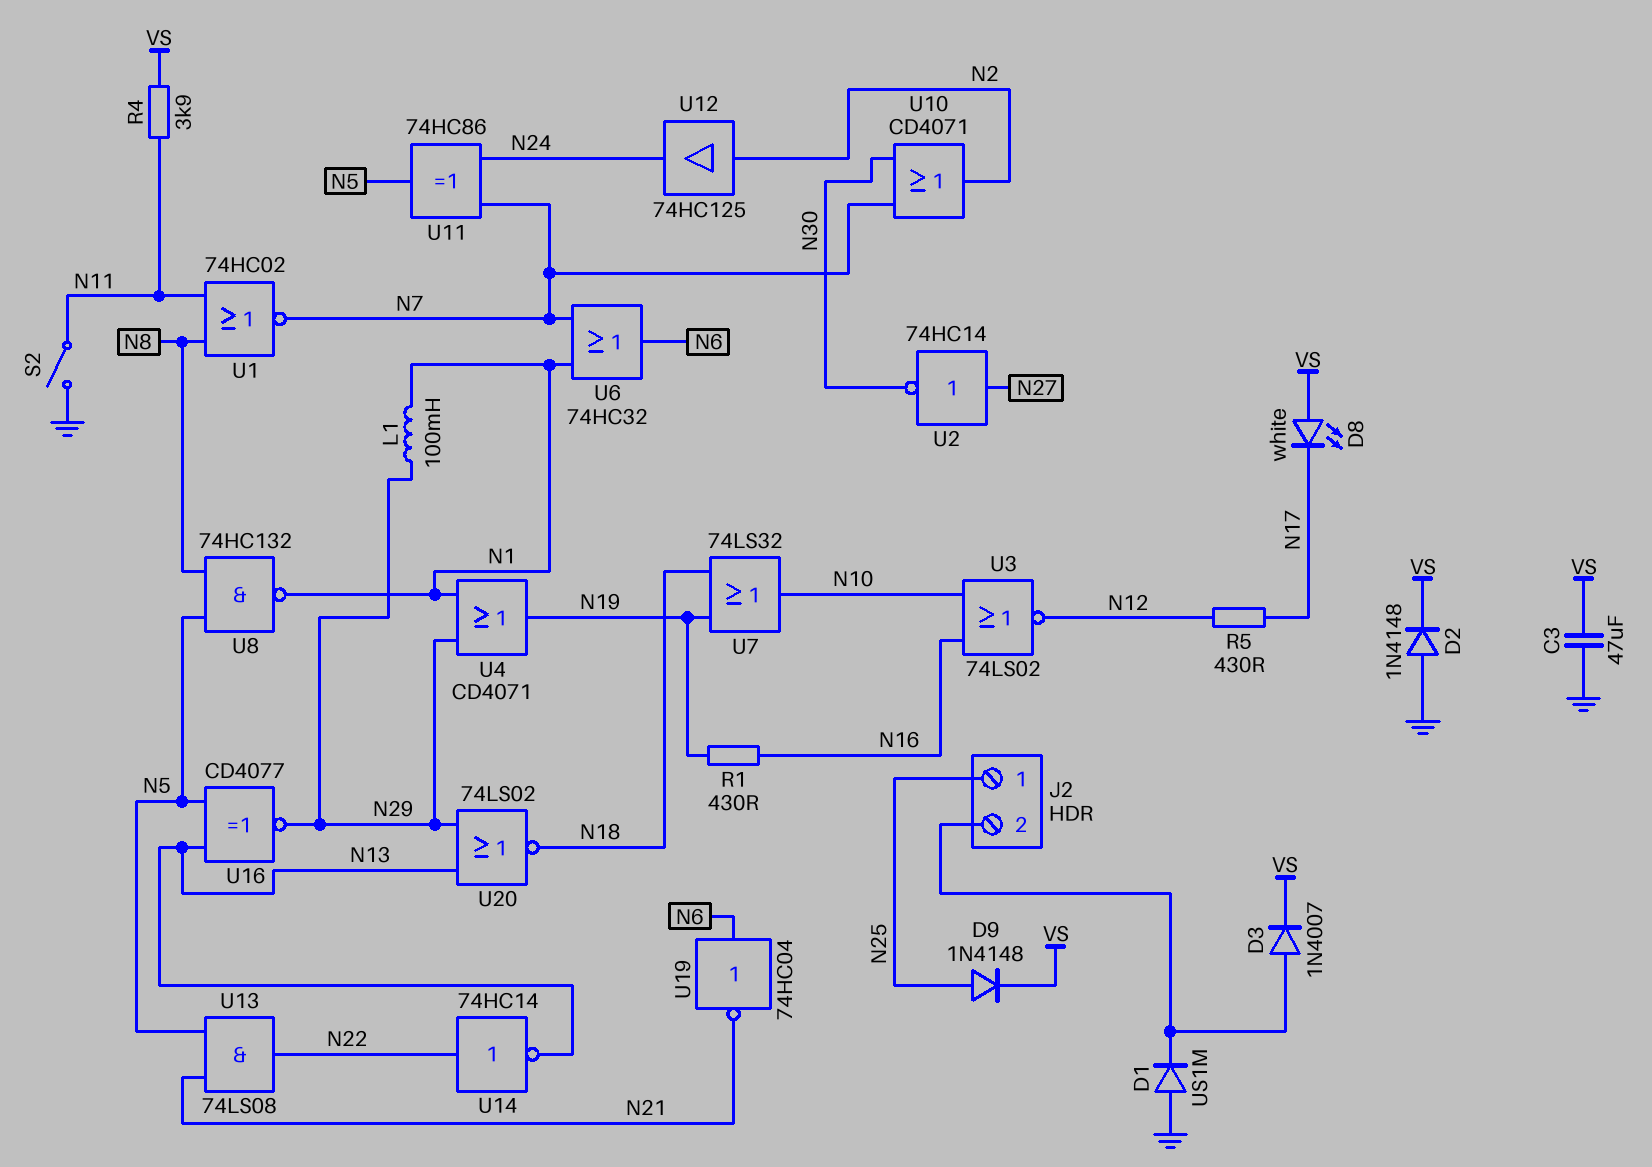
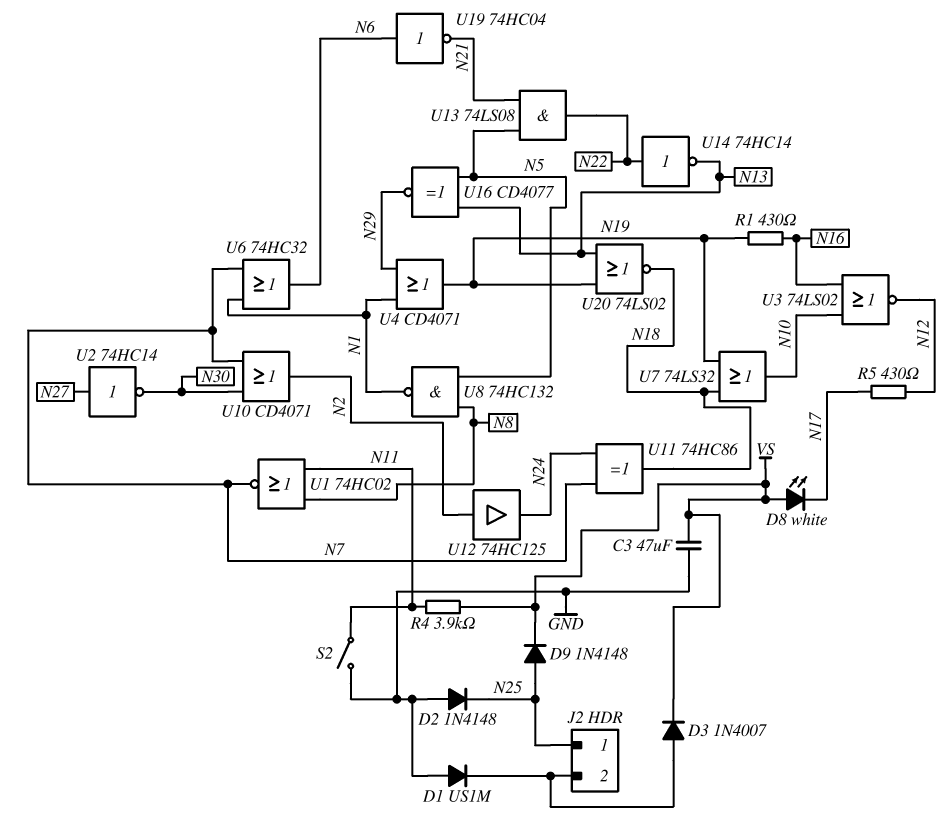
D2: diode 1N4148 (A GND, K VS) -> diode 1N4148 (A GND, K N25)
L1: 100mH (N1, N29) -> none
U11: XOR 74HC86 (in N7, in N24, out N5) -> XOR 74HC86 (in N7, in N24, out N18)
U20: NOR 74LS02 (in N13, in N29, out N18) -> NOR 74LS02 (in N13, in N19, out N18)

